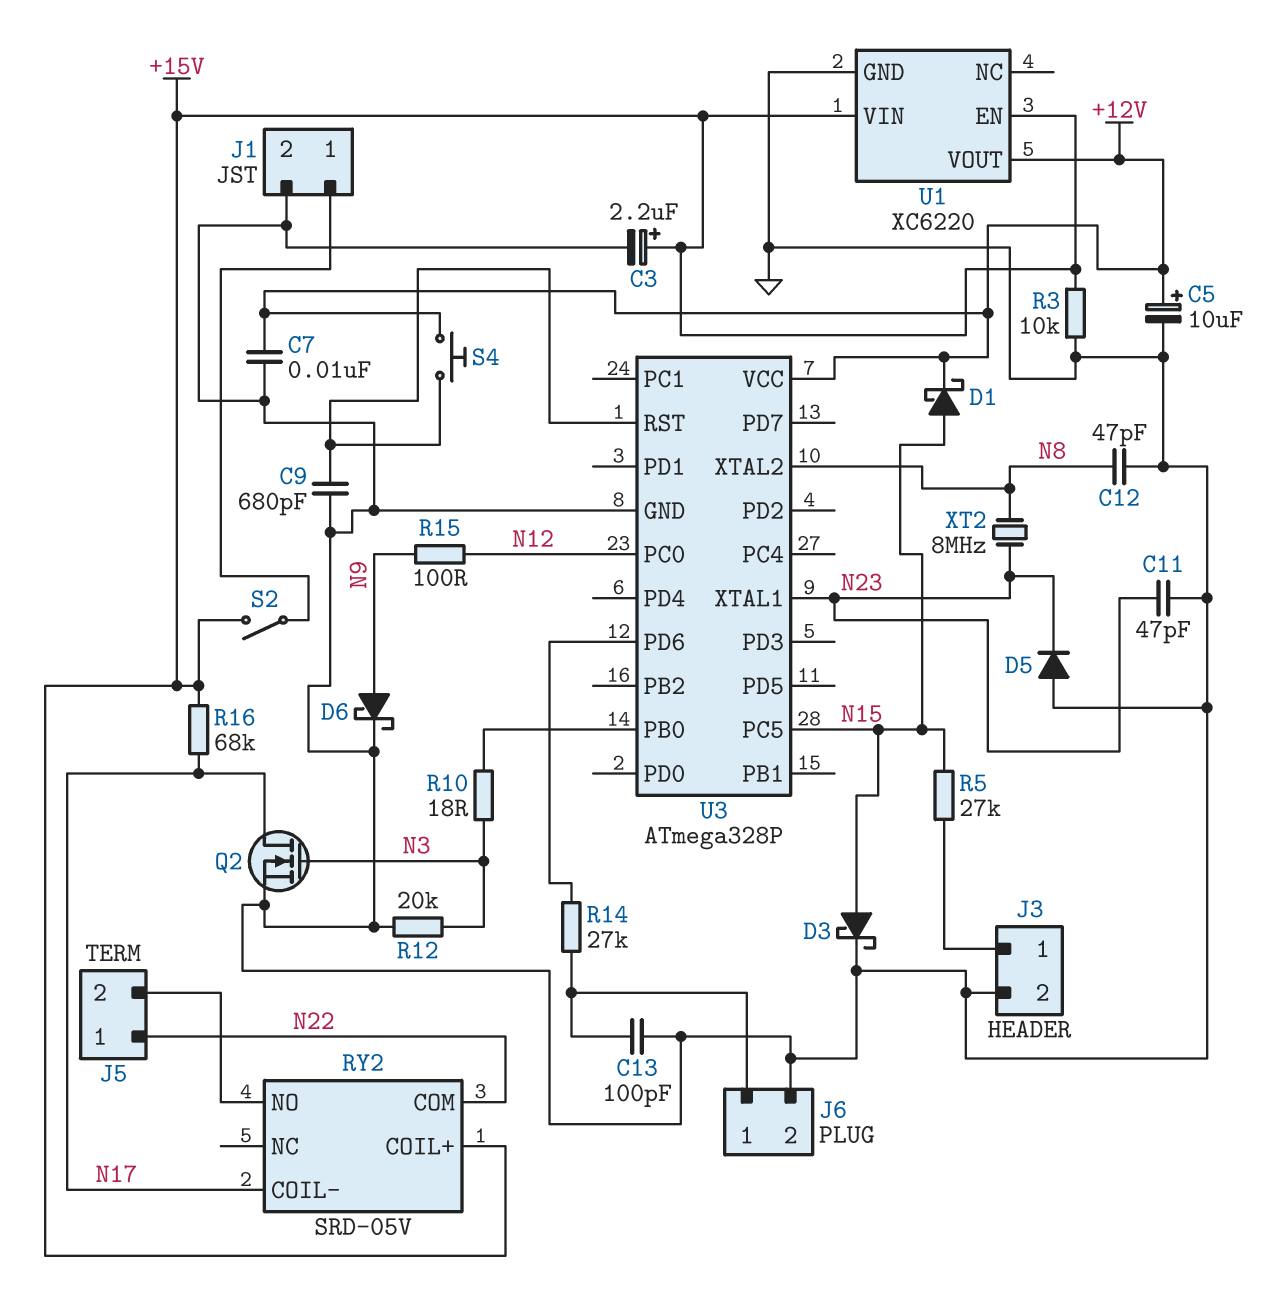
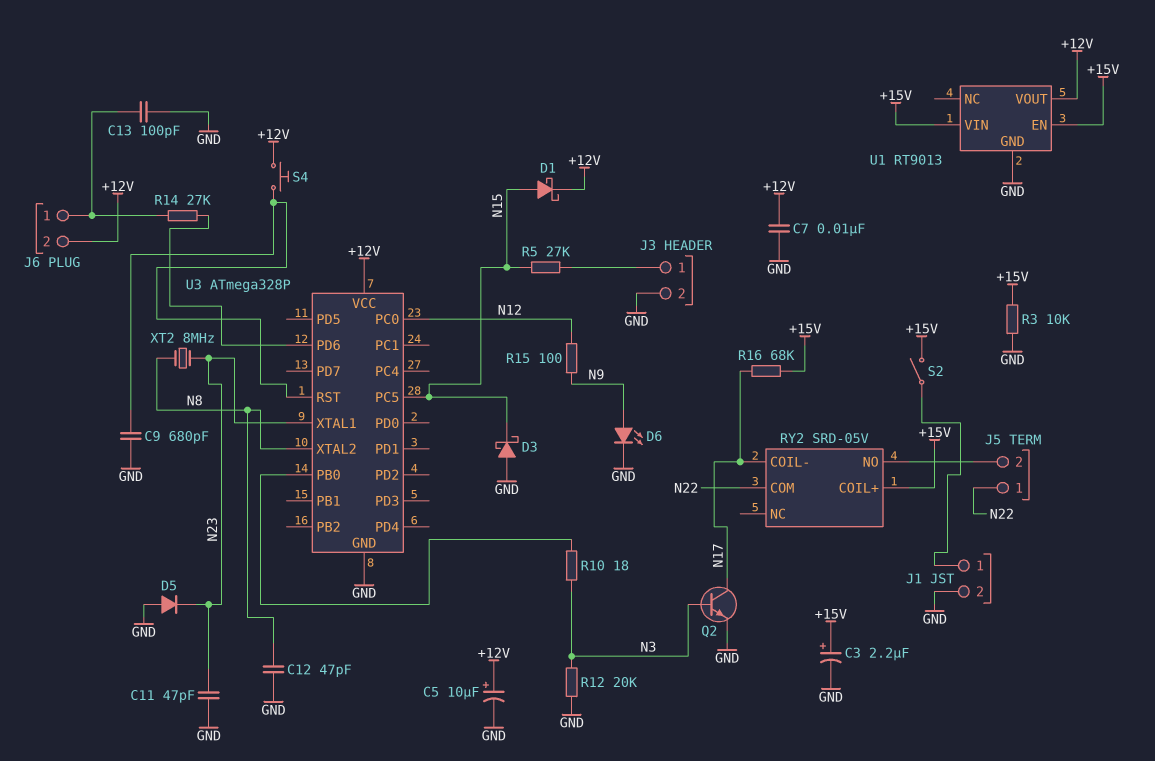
D3: schottky (A N15, K GND) -> schottky (A GND, K N15)
D6: schottky (A N9, K GND) -> LED (A N9, K GND)
J6 pin 2: GND -> +12V
Q2: NMOS (G N3, D N17, S GND) -> NPN (B N3, C N17, E GND)
U1: XC6220 -> RT9013

